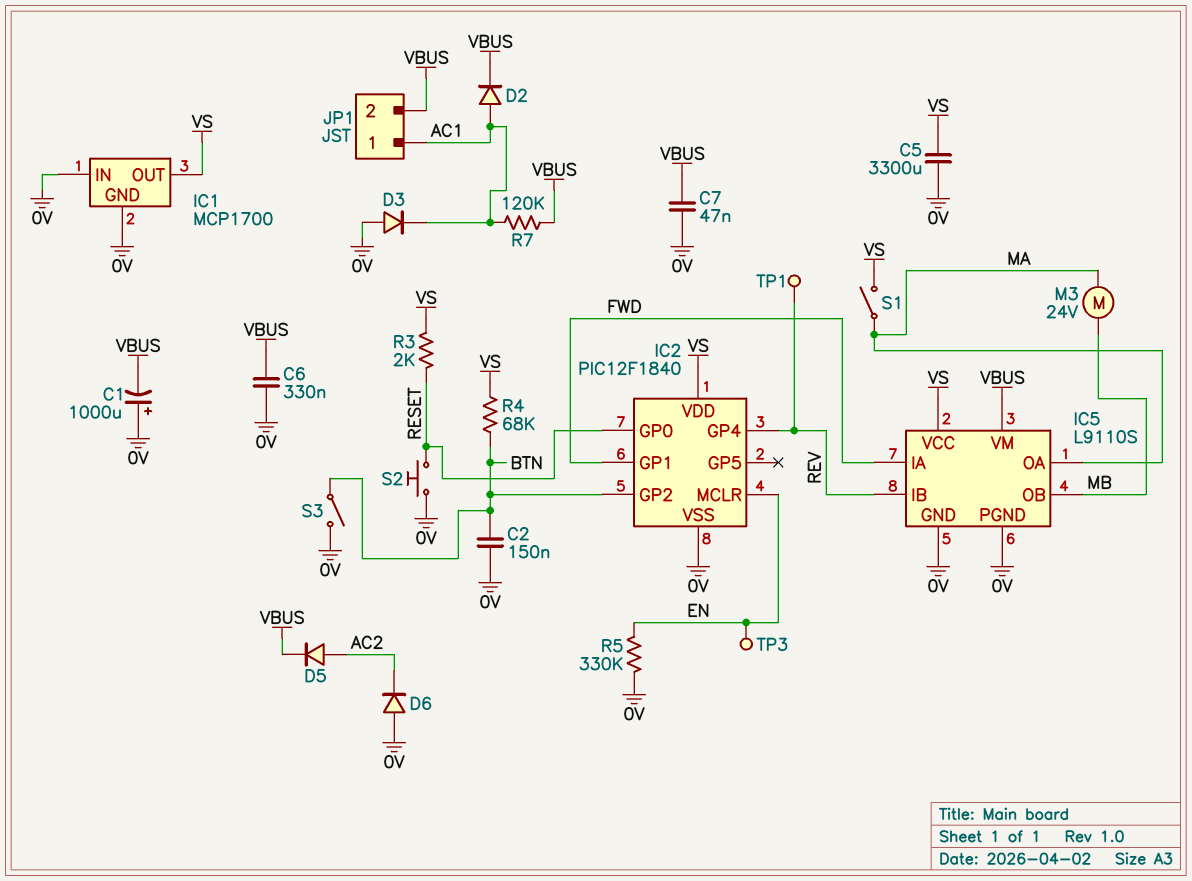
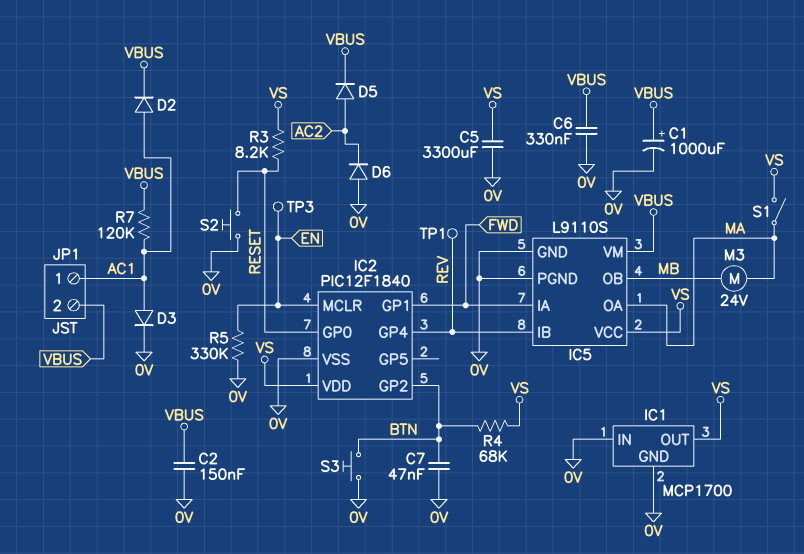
C1: 1000uF (plus 0V, minus VBUS) -> 1000uF (plus VBUS, minus 0V)
C2: 150nF (0V, BTN) -> 150nF (0V, VBUS)
C7: 47nF (0V, VBUS) -> 47nF (0V, BTN)
D3: diode (A 0V, K AC1) -> diode (A AC1, K 0V)
R3: 2k (RESET, VS) -> 8.2k (RESET, VS)
S3: switch (0V, BTN) -> button (0V, BTN)

